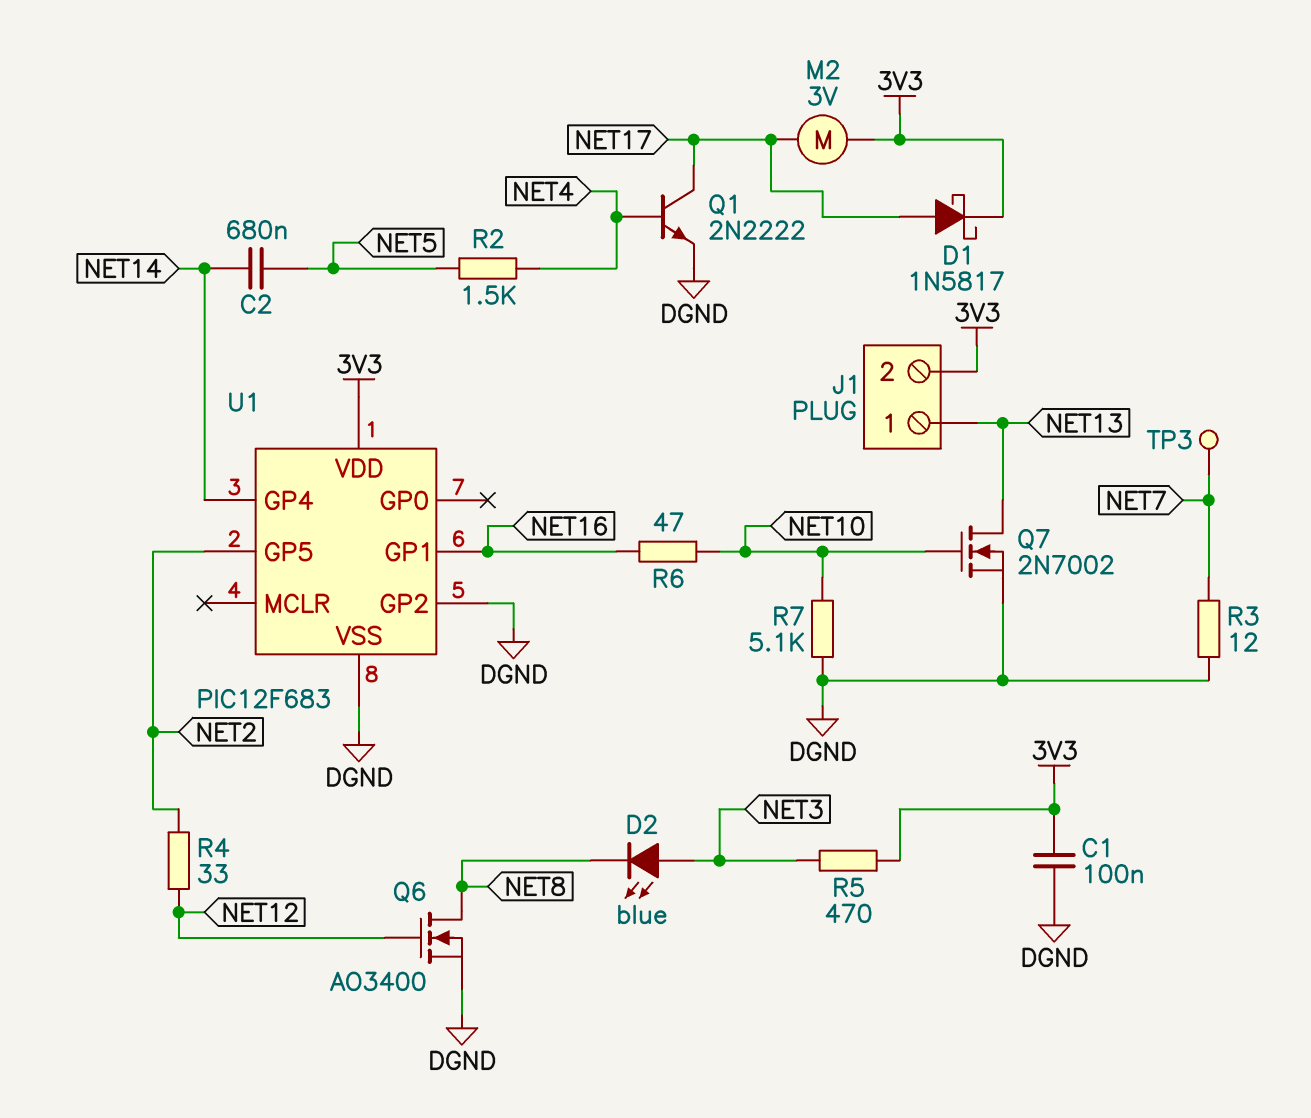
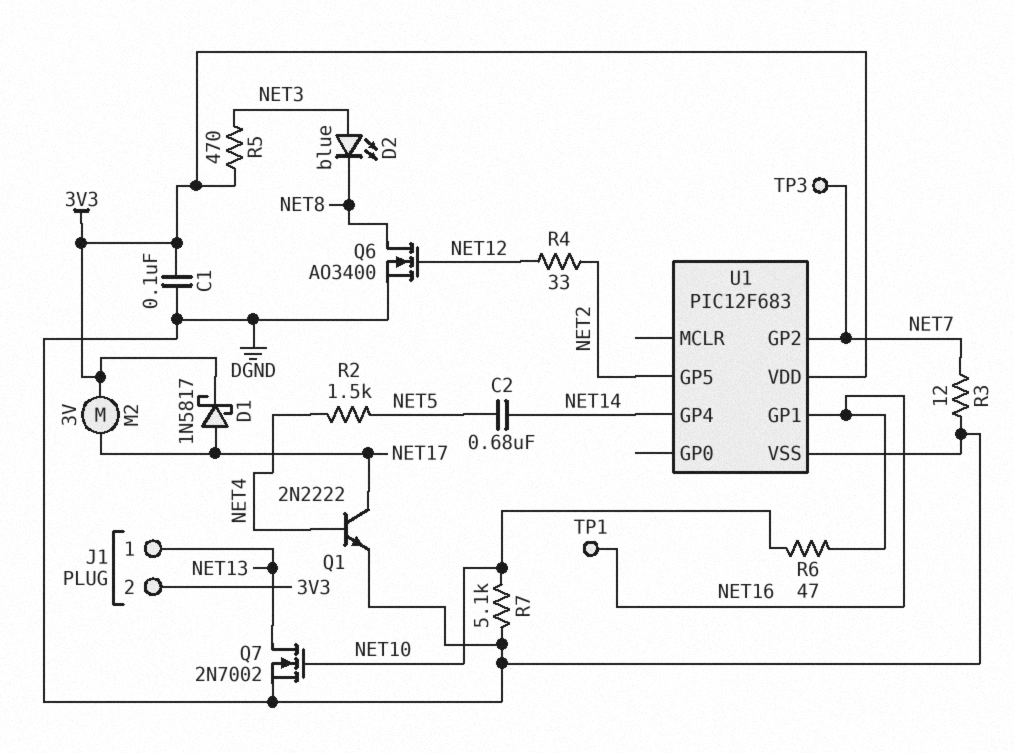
TP1: none -> test point (NET16)
U1 pin GP2: DGND -> NET7

